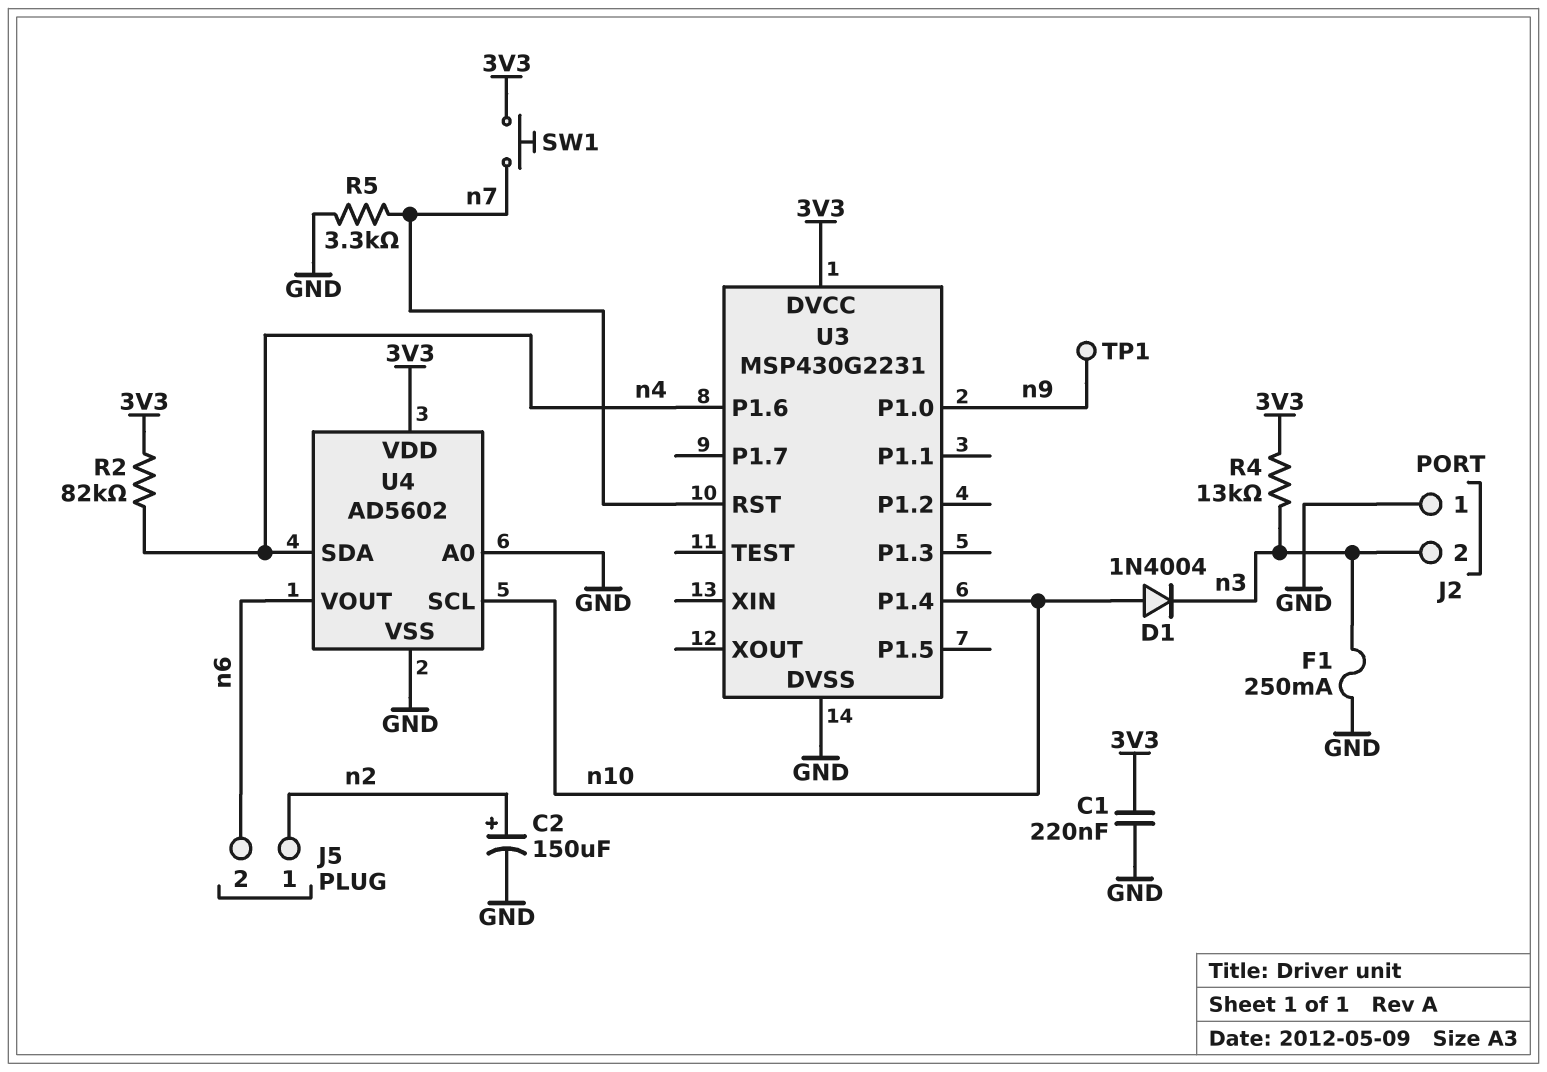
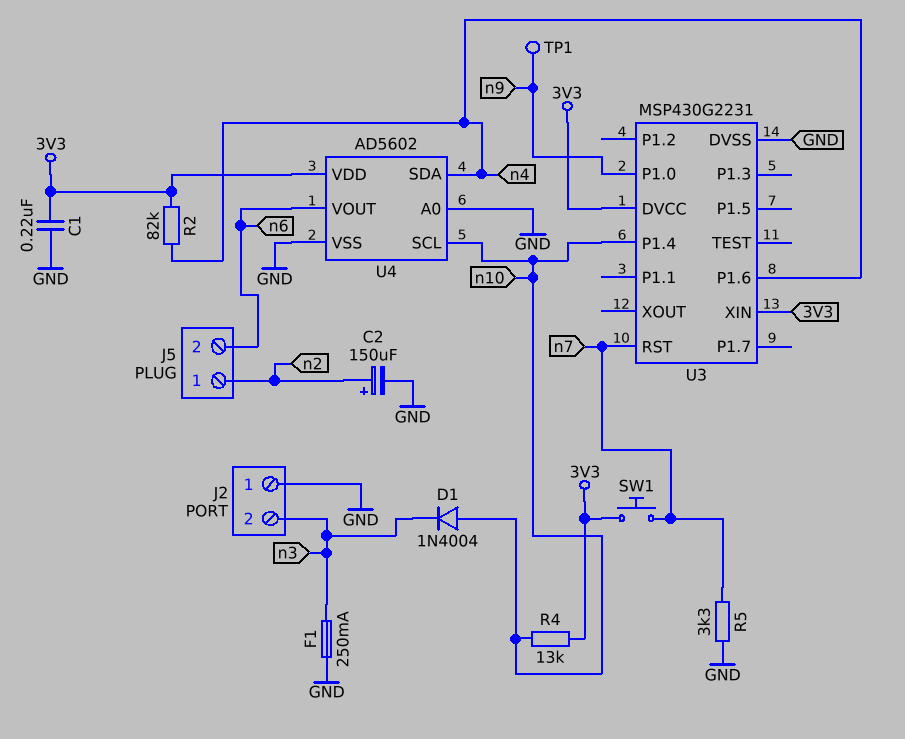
R4: 13k (3V3, n3) -> 13k (3V3, n10)
U3 pin XIN: none -> 3V3

